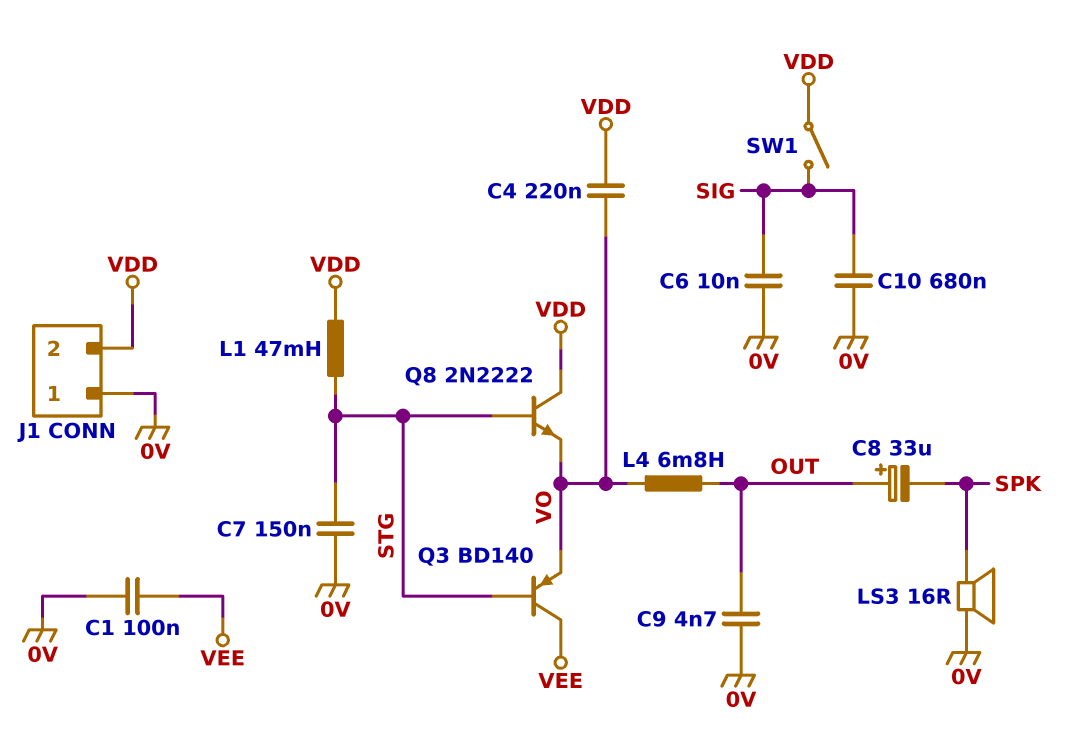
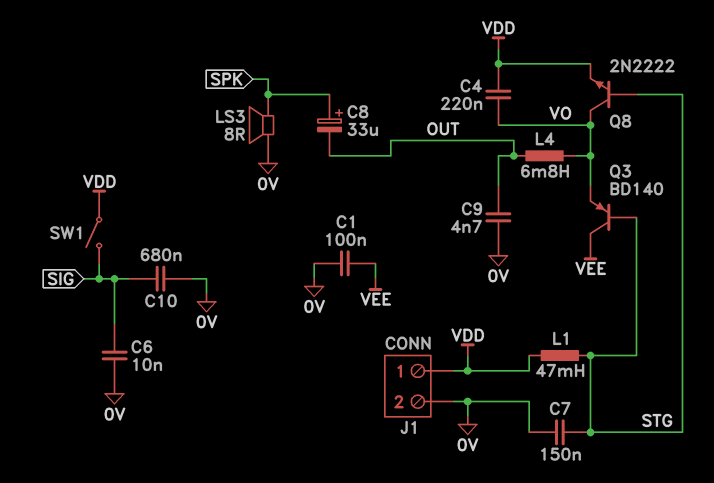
C8: 33uF (plus OUT, minus SPK) -> 33uF (plus SPK, minus OUT)
J1 pin 1: 0V -> VDD
J1 pin 2: VDD -> 0V
LS3: speaker 16R (0V, SPK) -> speaker 8R (0V, SPK)
Q8: NPN 2N2222 (B STG, C VDD, E VO) -> NPN 2N2222 (B STG, C VO, E VDD)

